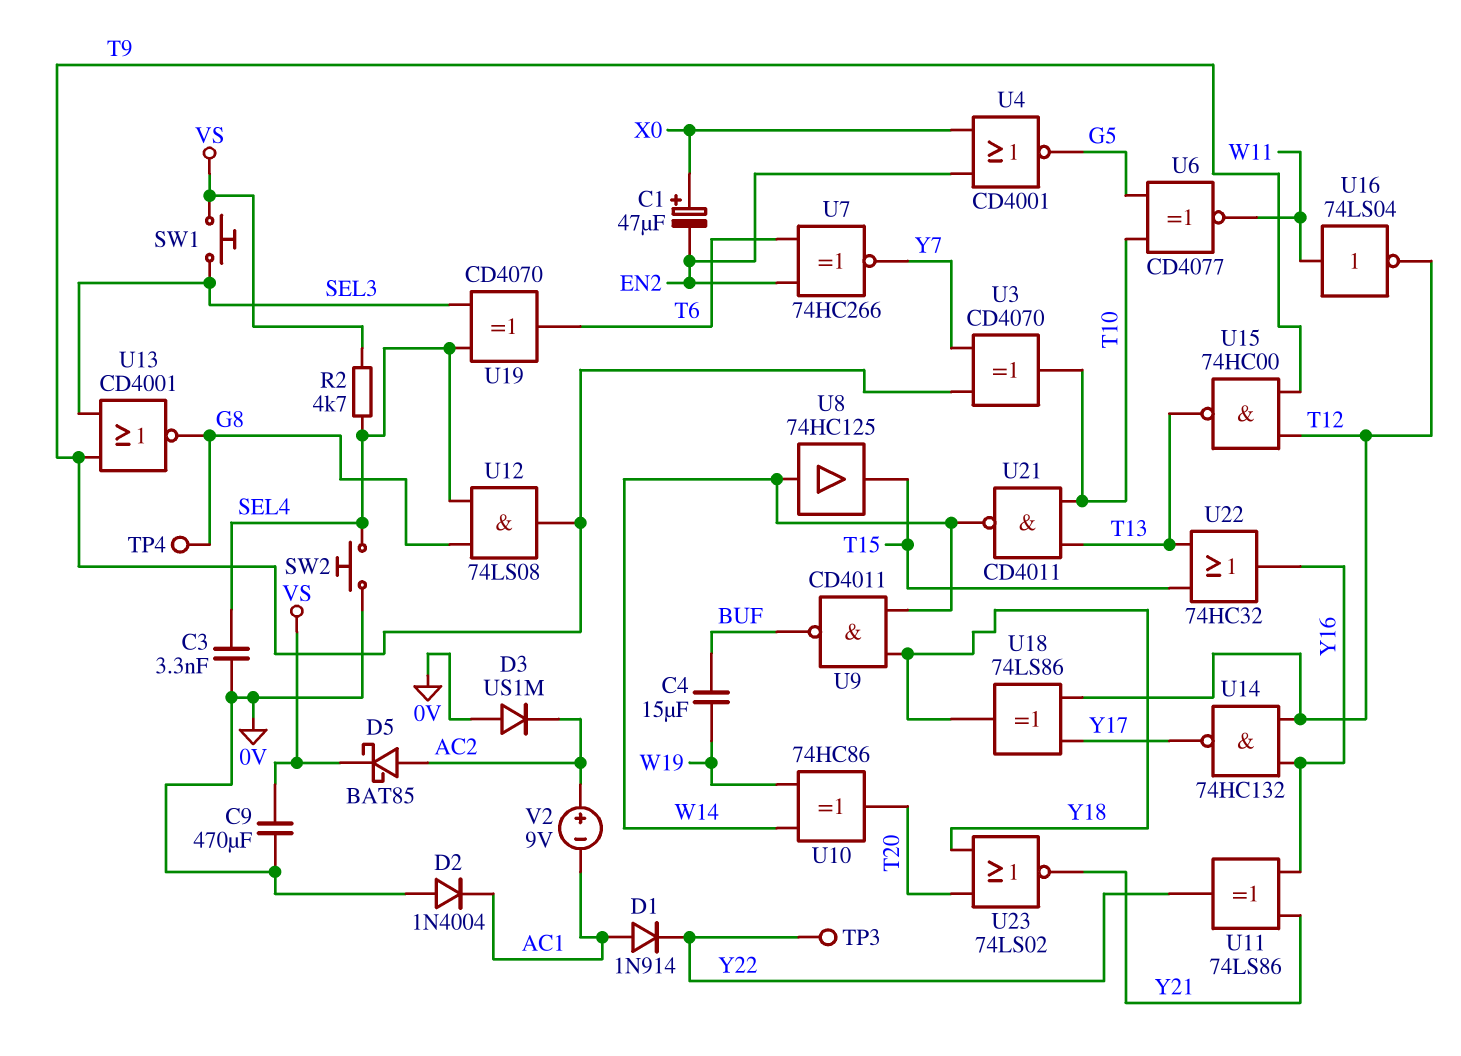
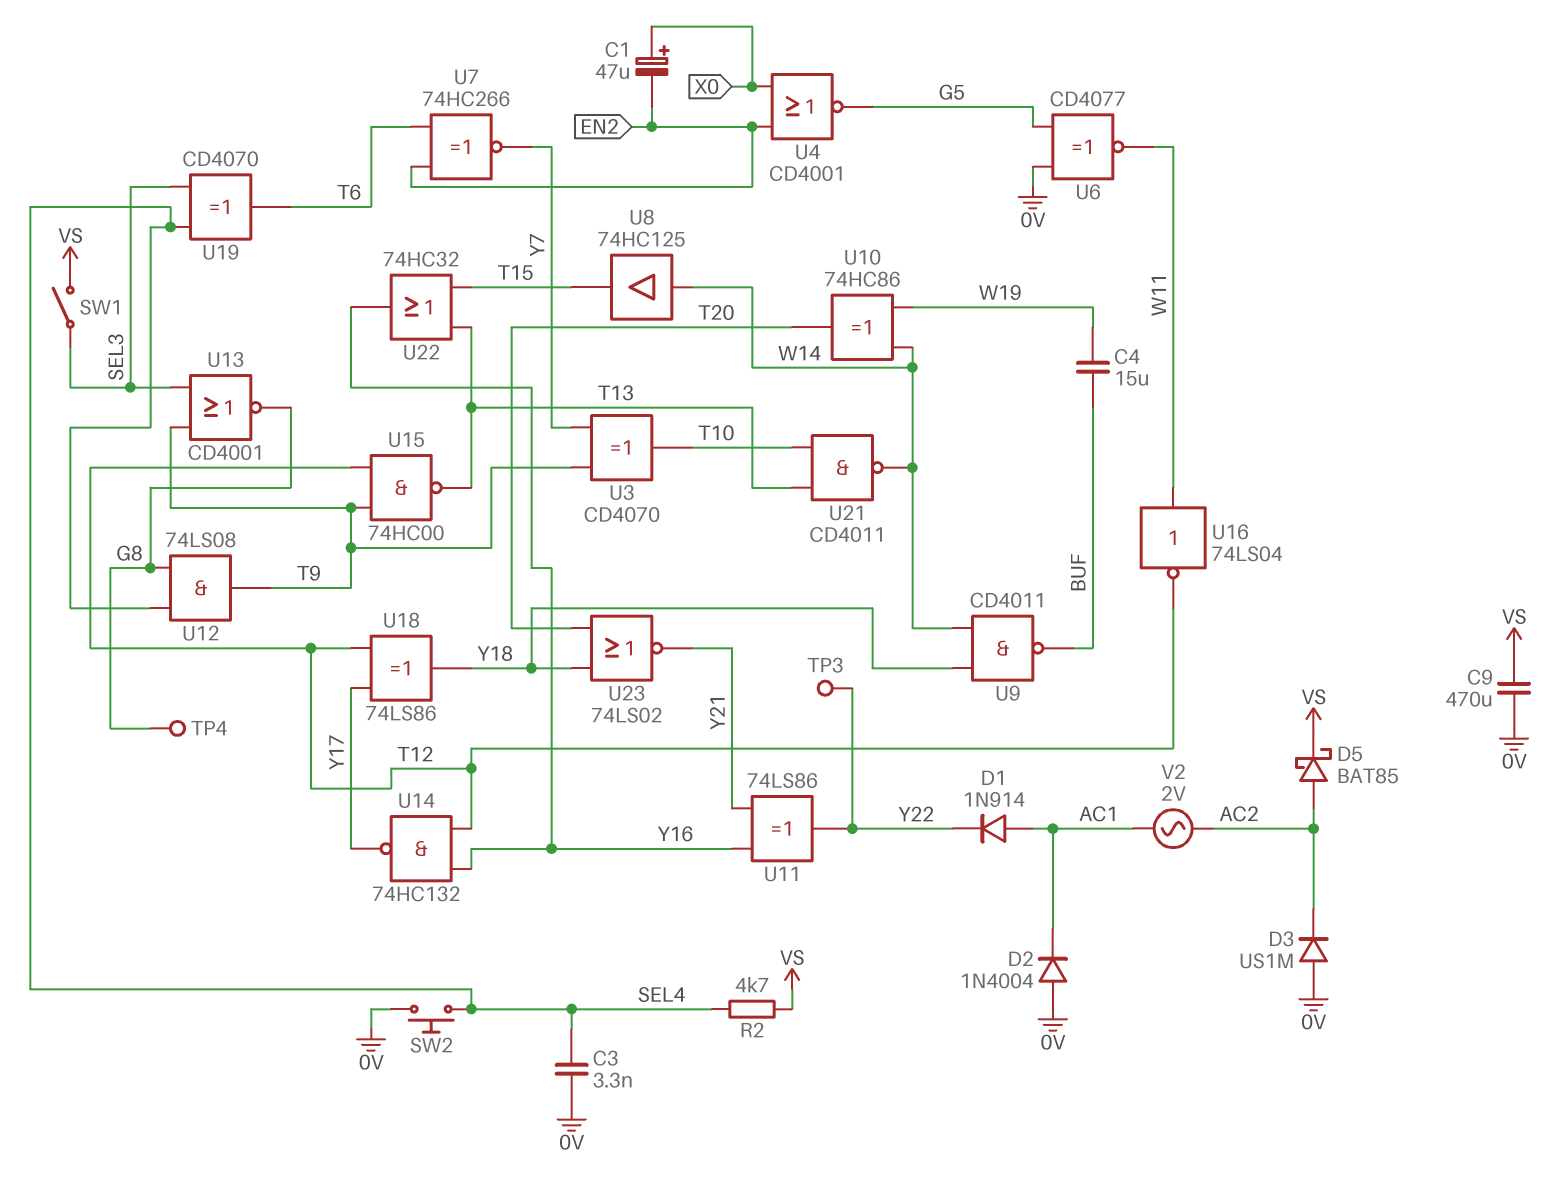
SW1: button (SEL3, VS) -> switch (SEL3, VS)
U6: XNOR CD4077 (in G5, in T10, out W11) -> XNOR CD4077 (in 0V, in G5, out W11)
V2: 9V (plus AC2, minus AC1) -> AC 2V (AC1, AC2)

